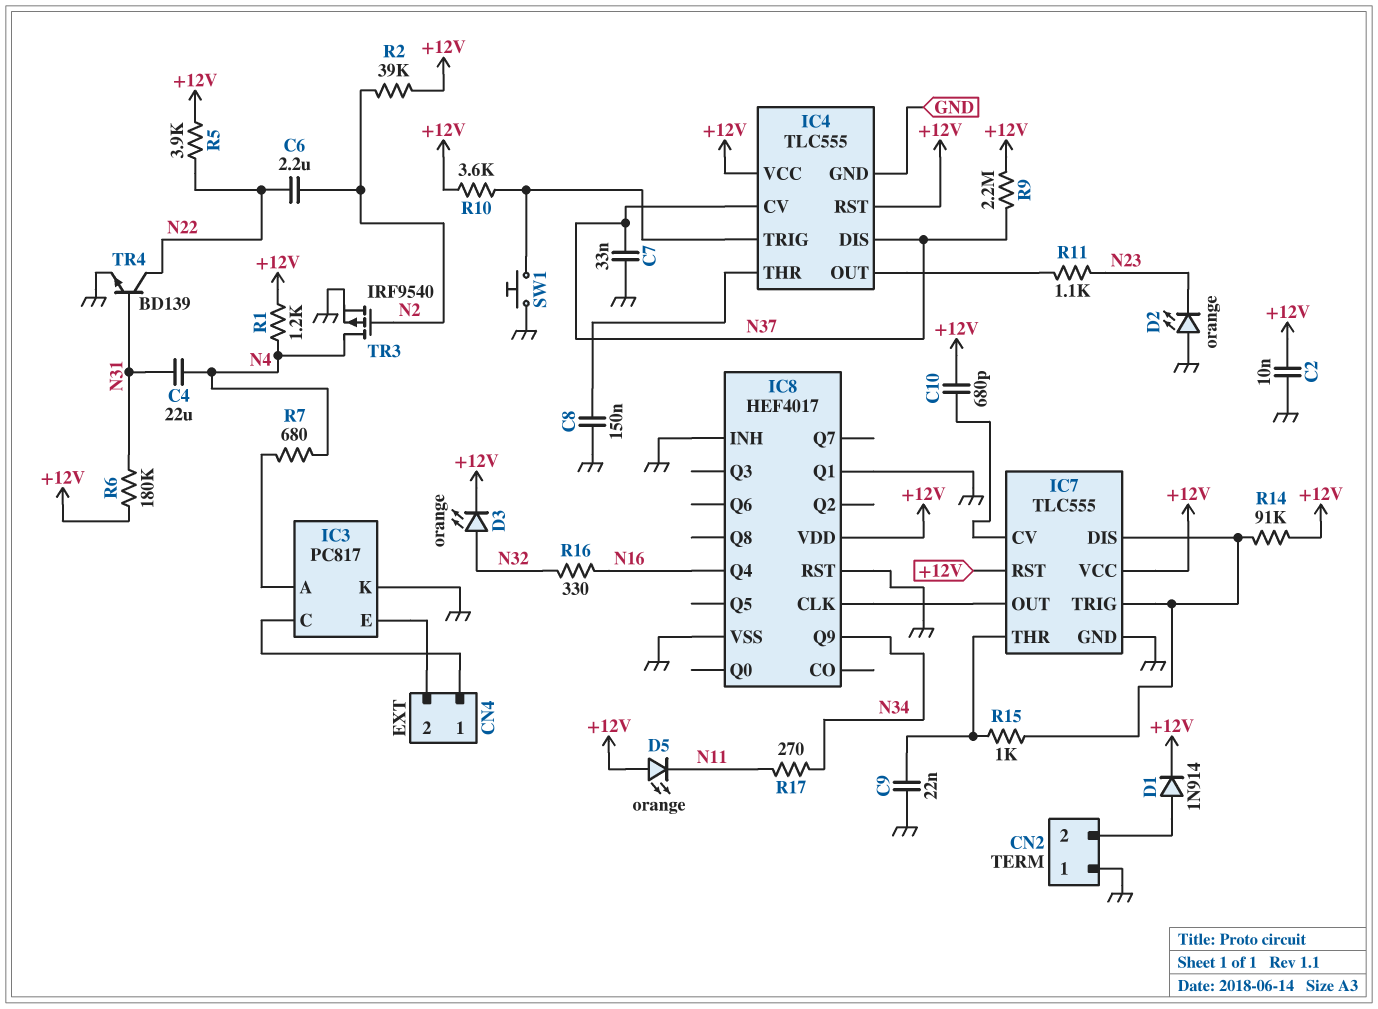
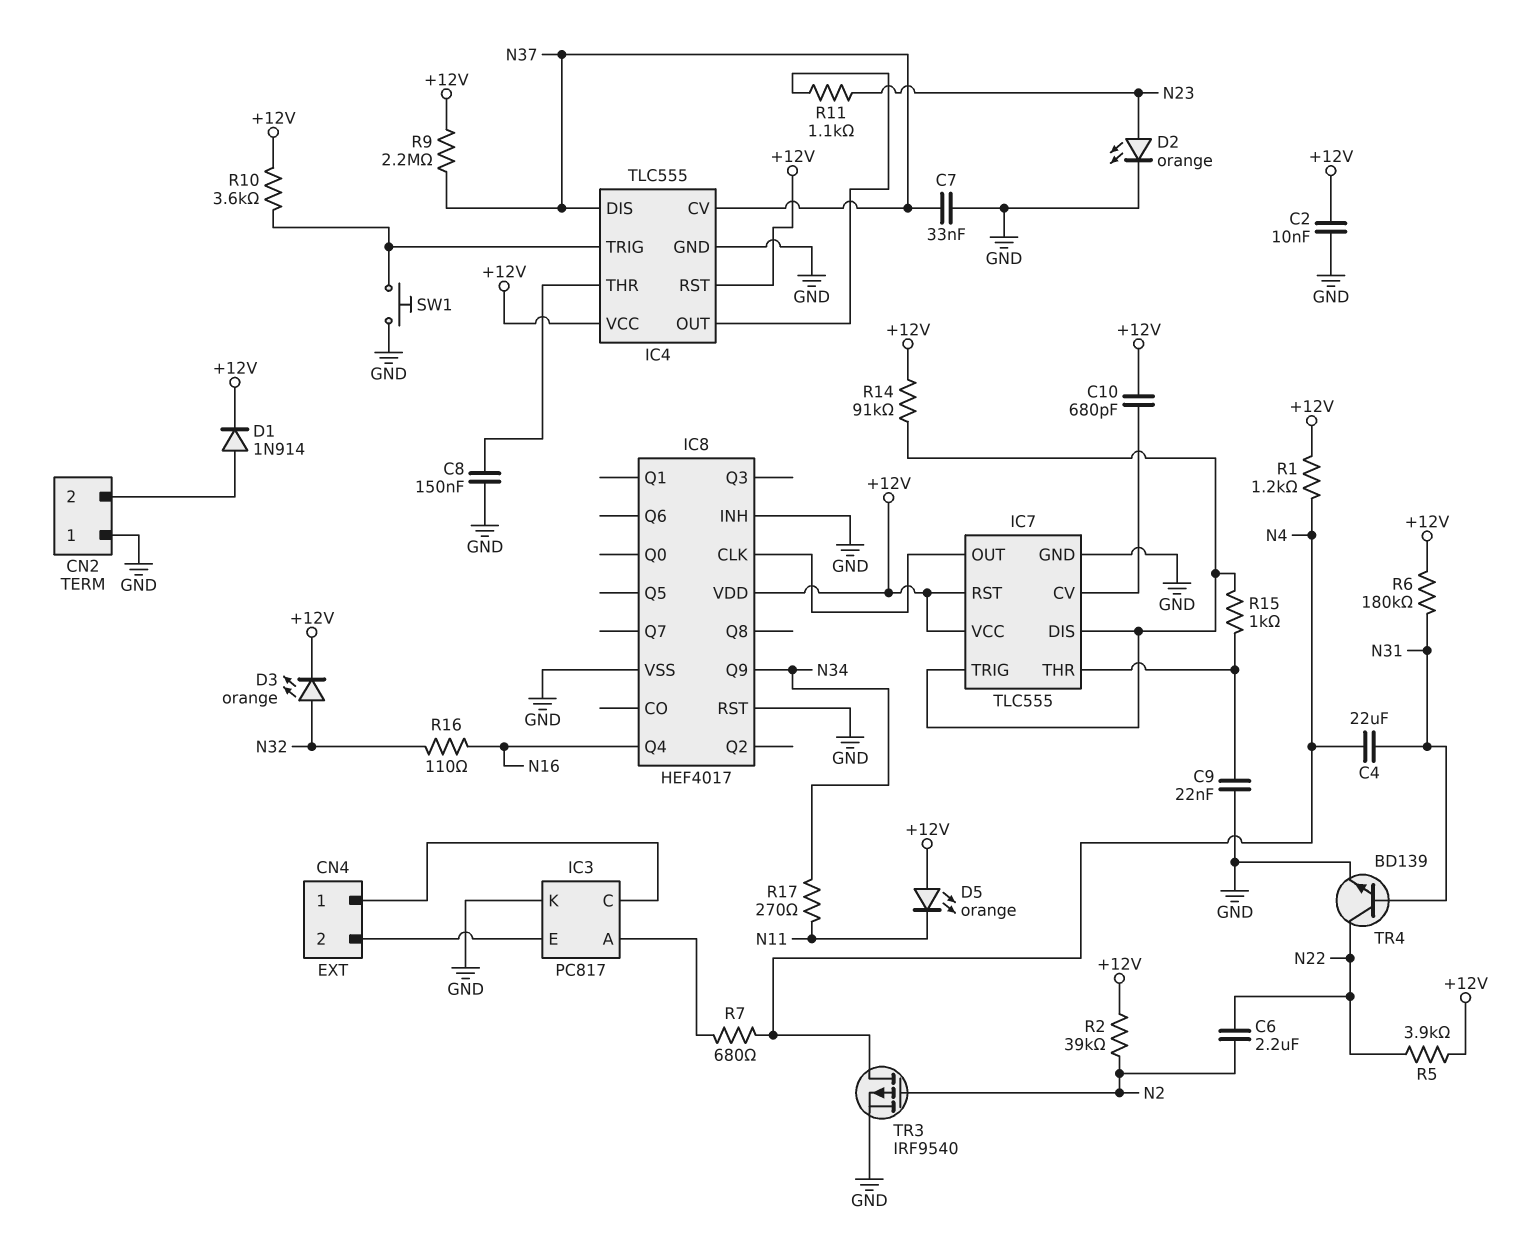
D2: LED orange (A GND, K N23) -> LED orange (A N23, K GND)
IC8 pin Q1: GND -> none
R16: 330 (N16, N32) -> 110 (N16, N32)

